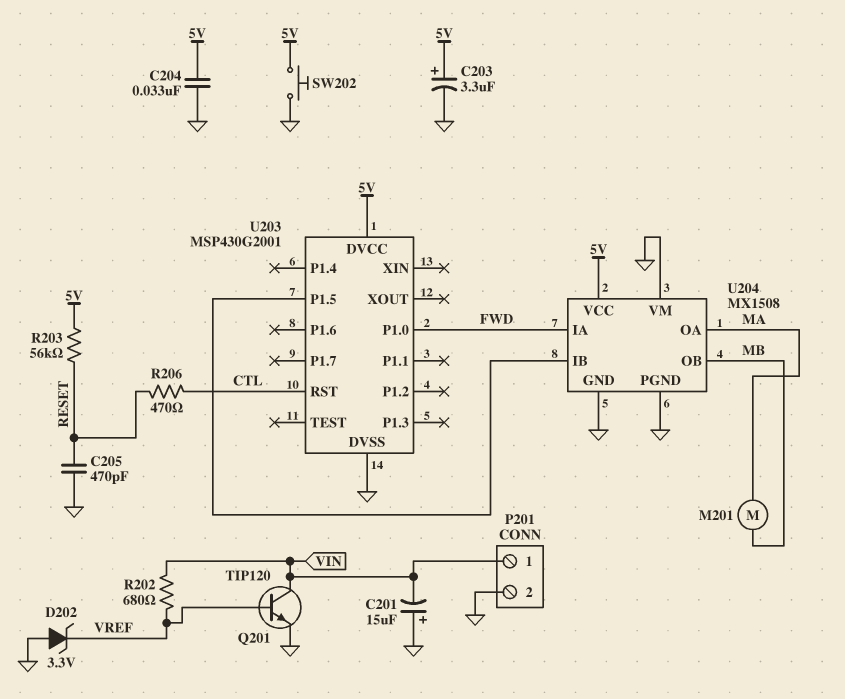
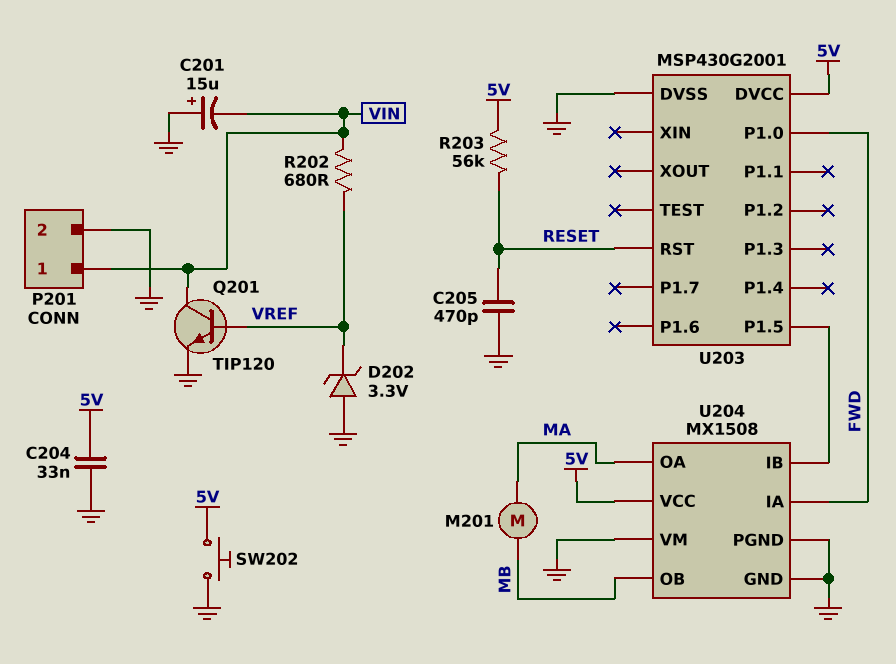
C203: 3.3uF (plus 5V, minus GND) -> none
R206: 470 (CTL, RESET) -> none
U203 pin RST: CTL -> RESET

